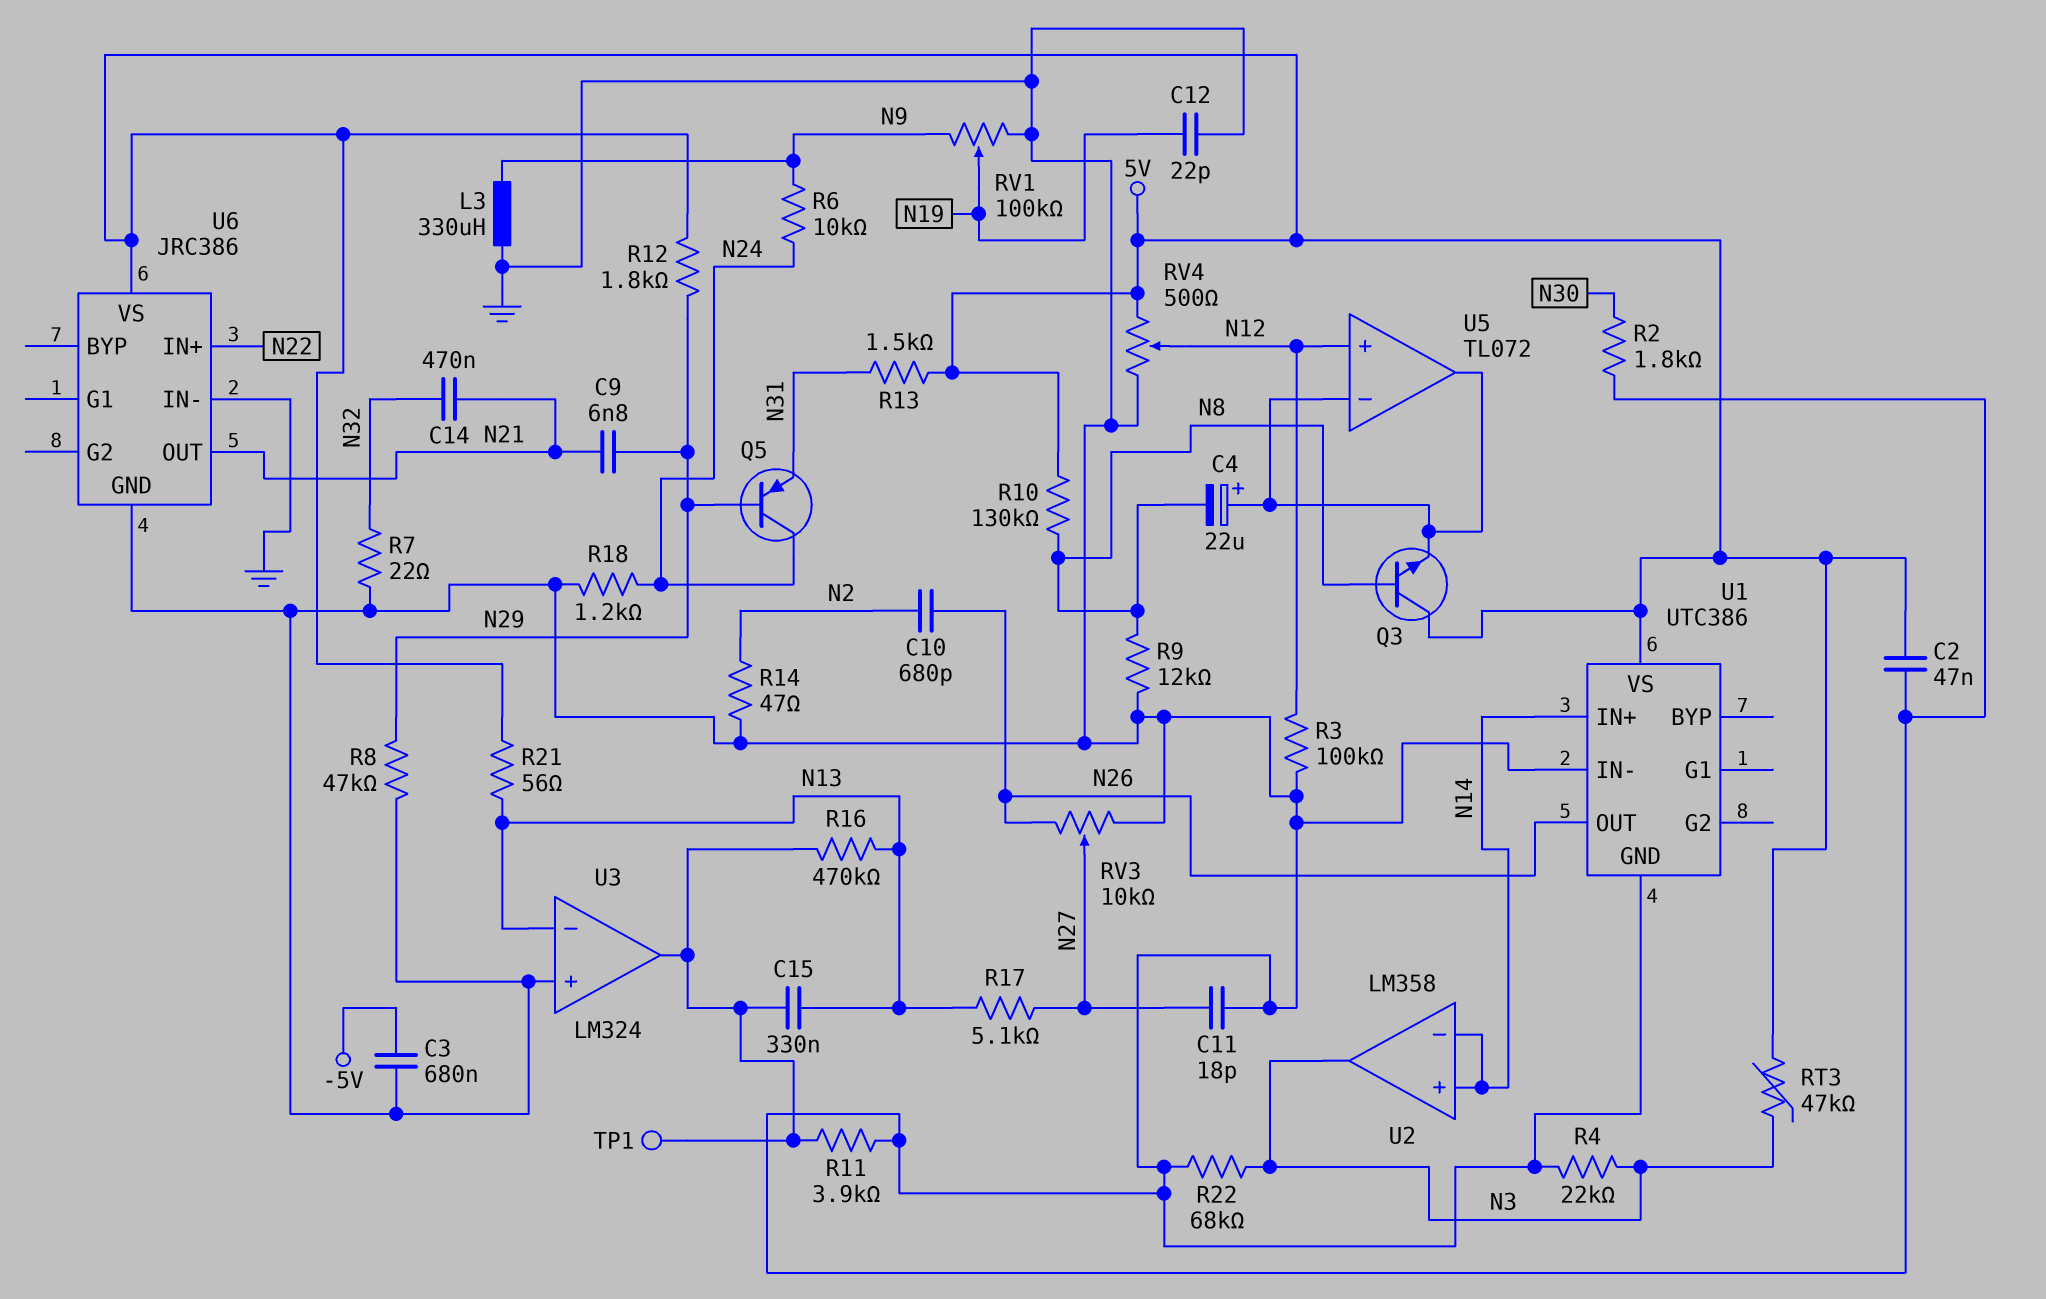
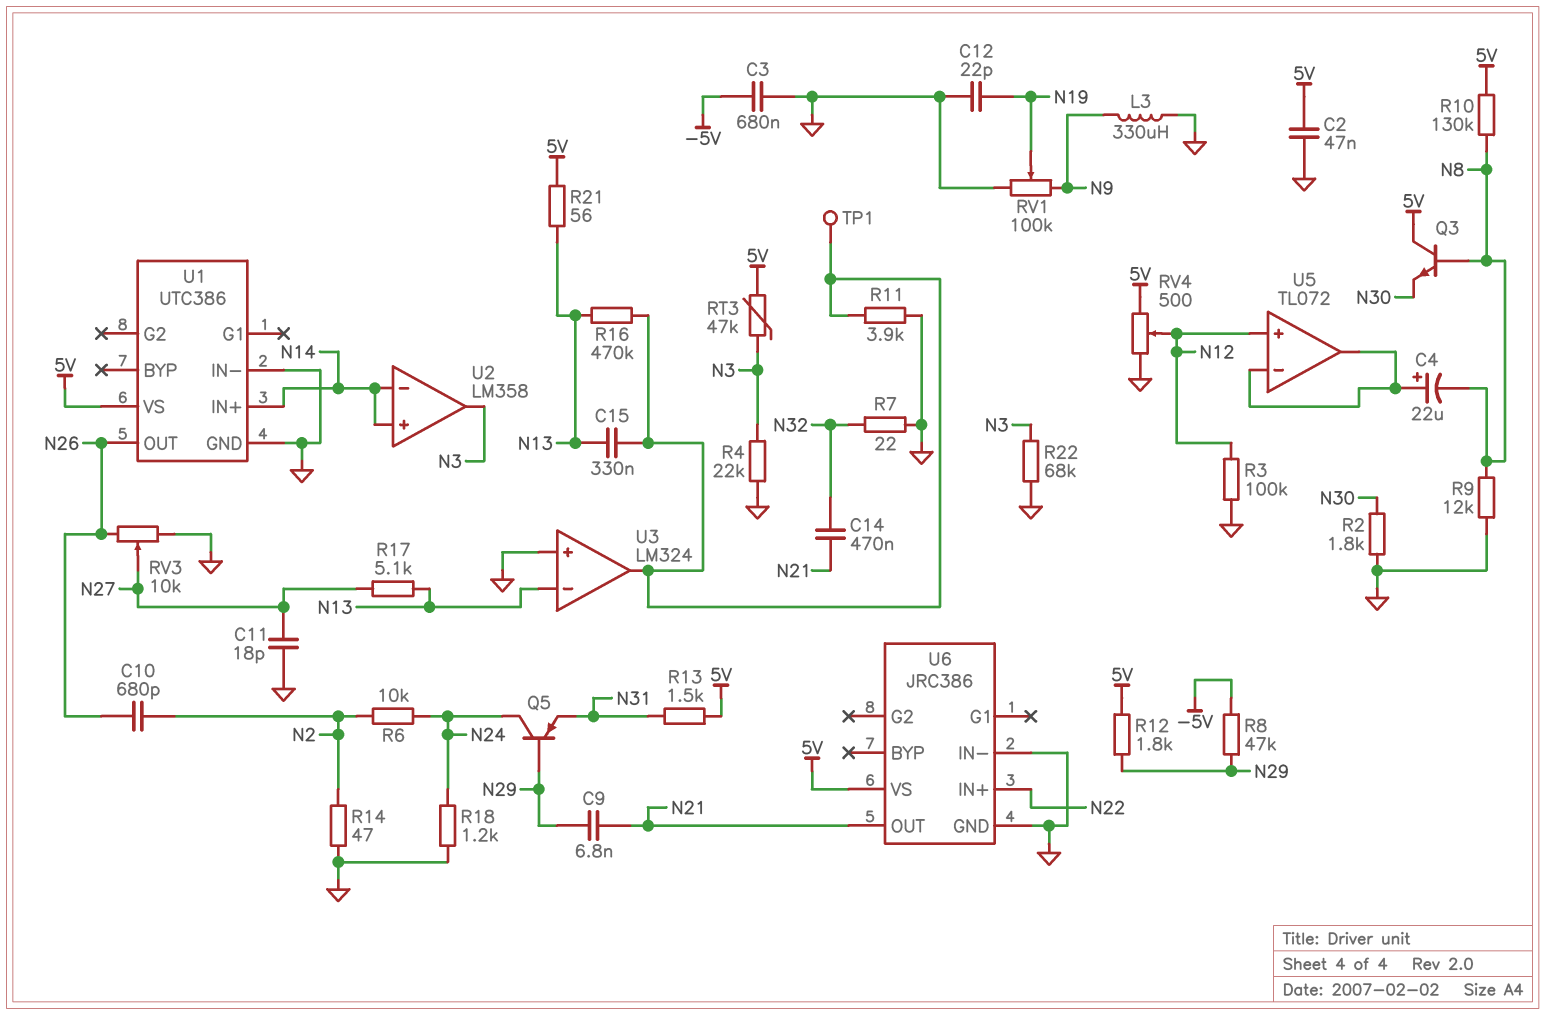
Q3: NPN (B N8, C 5V, E U5/in-) -> NPN (B N8, C 5V, E N30)
R6: 10k (N9, N24) -> 10k (N2, N24)
R8: 47k (GND, N29) -> 47k (-5V, N29)

